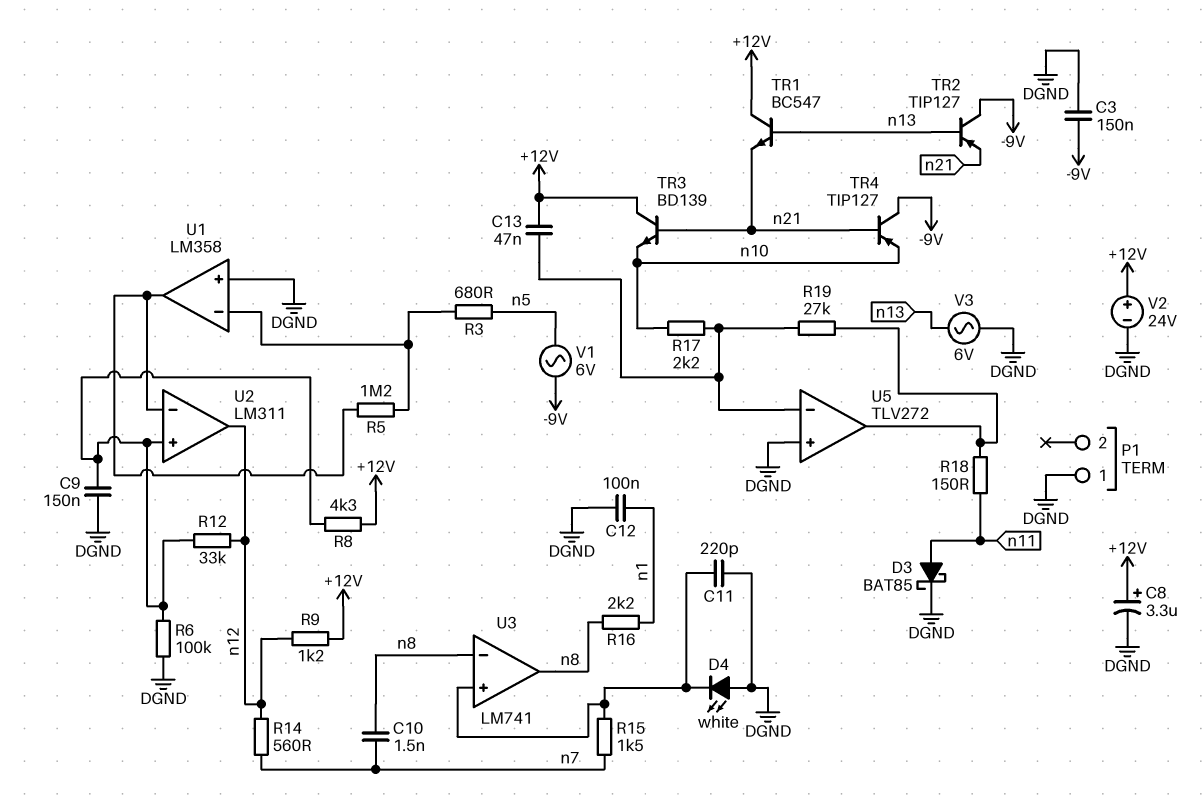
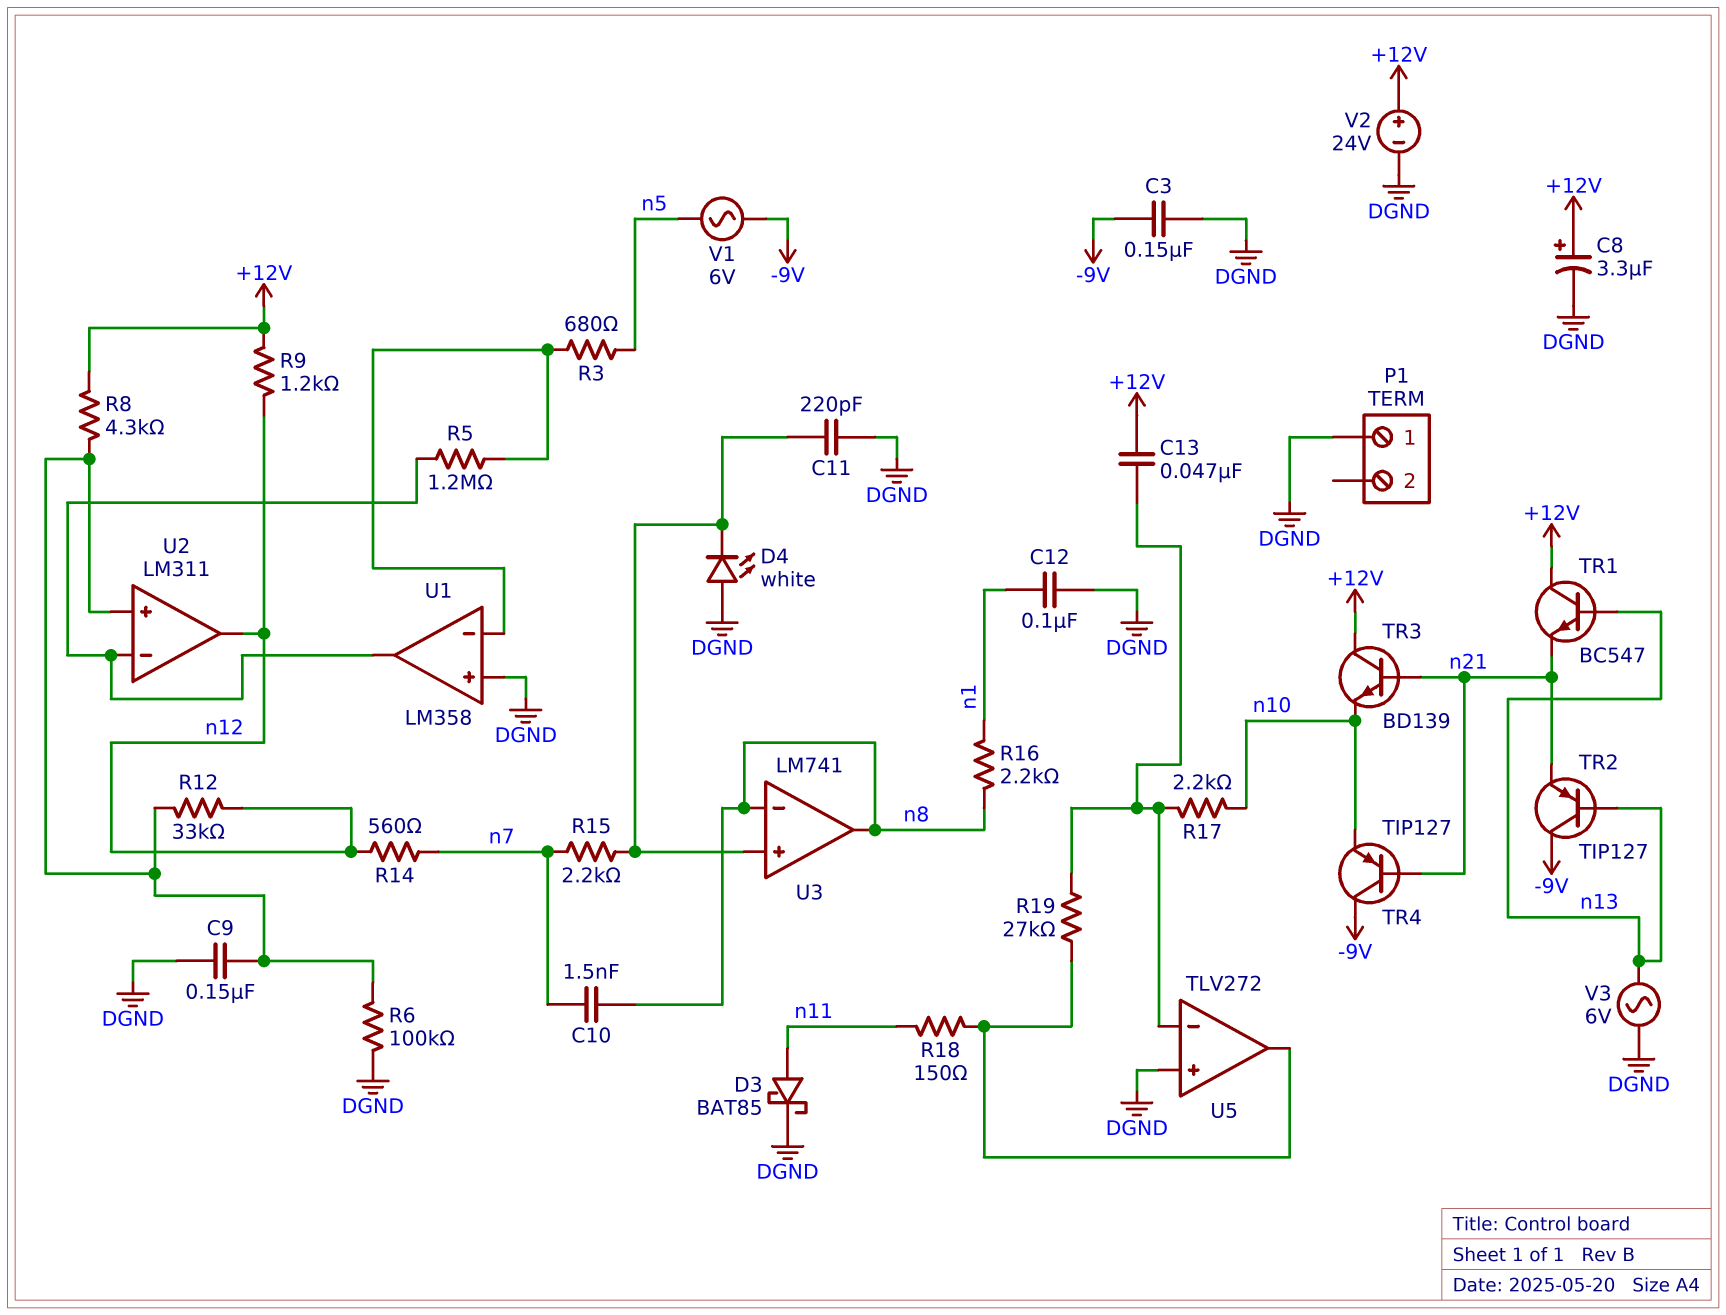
R15: 1.5k (U3/in+, n7) -> 2.2k (U3/in+, n7)

